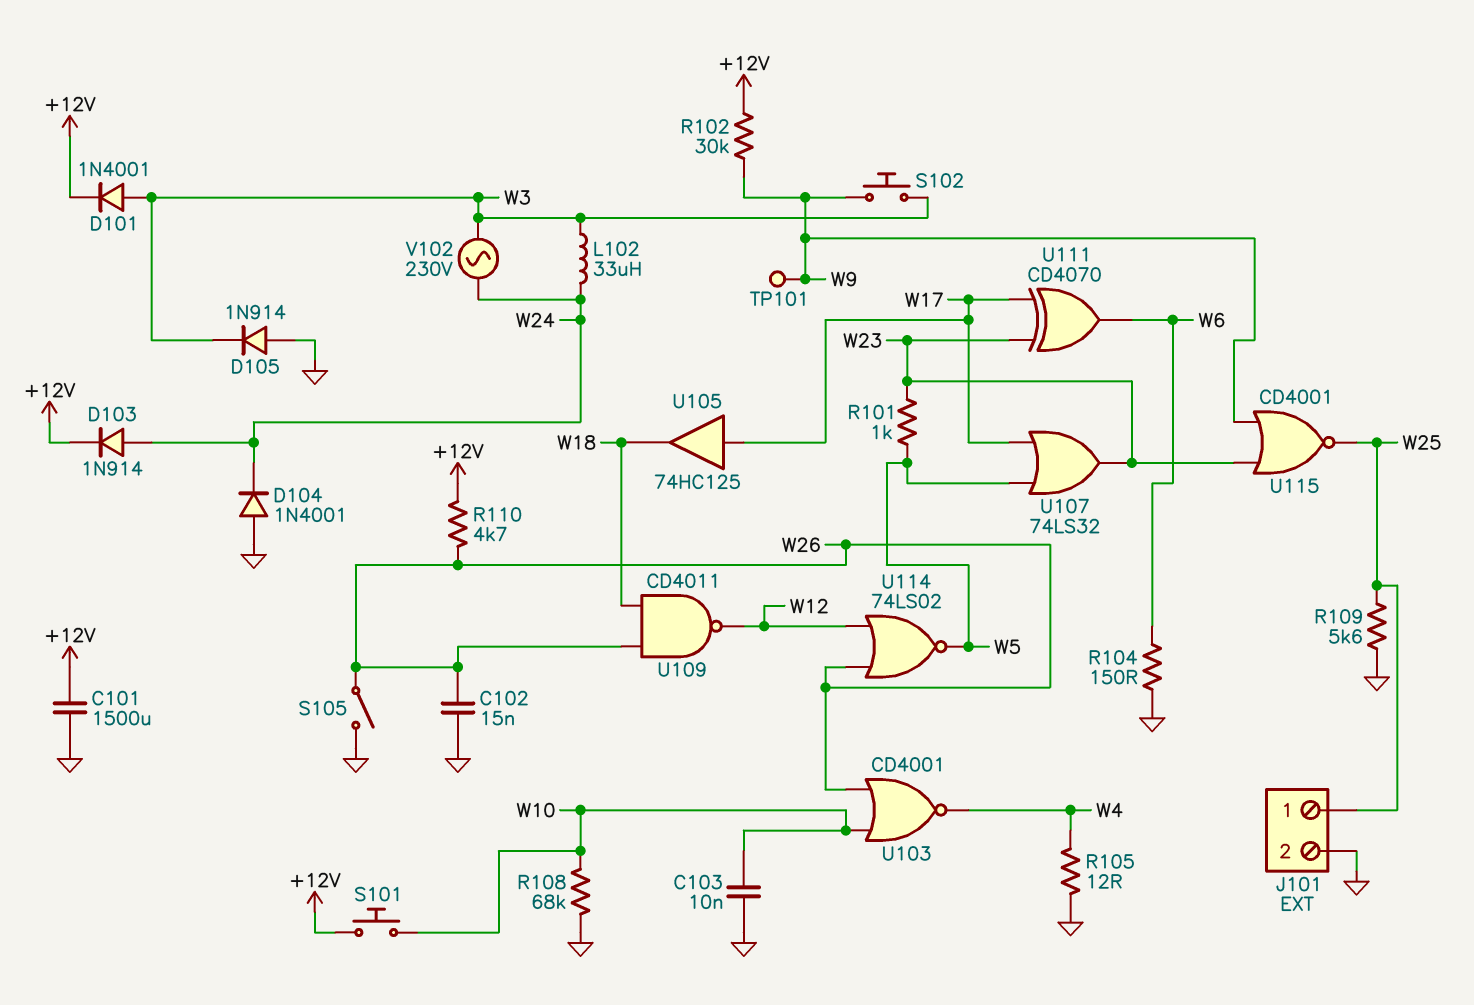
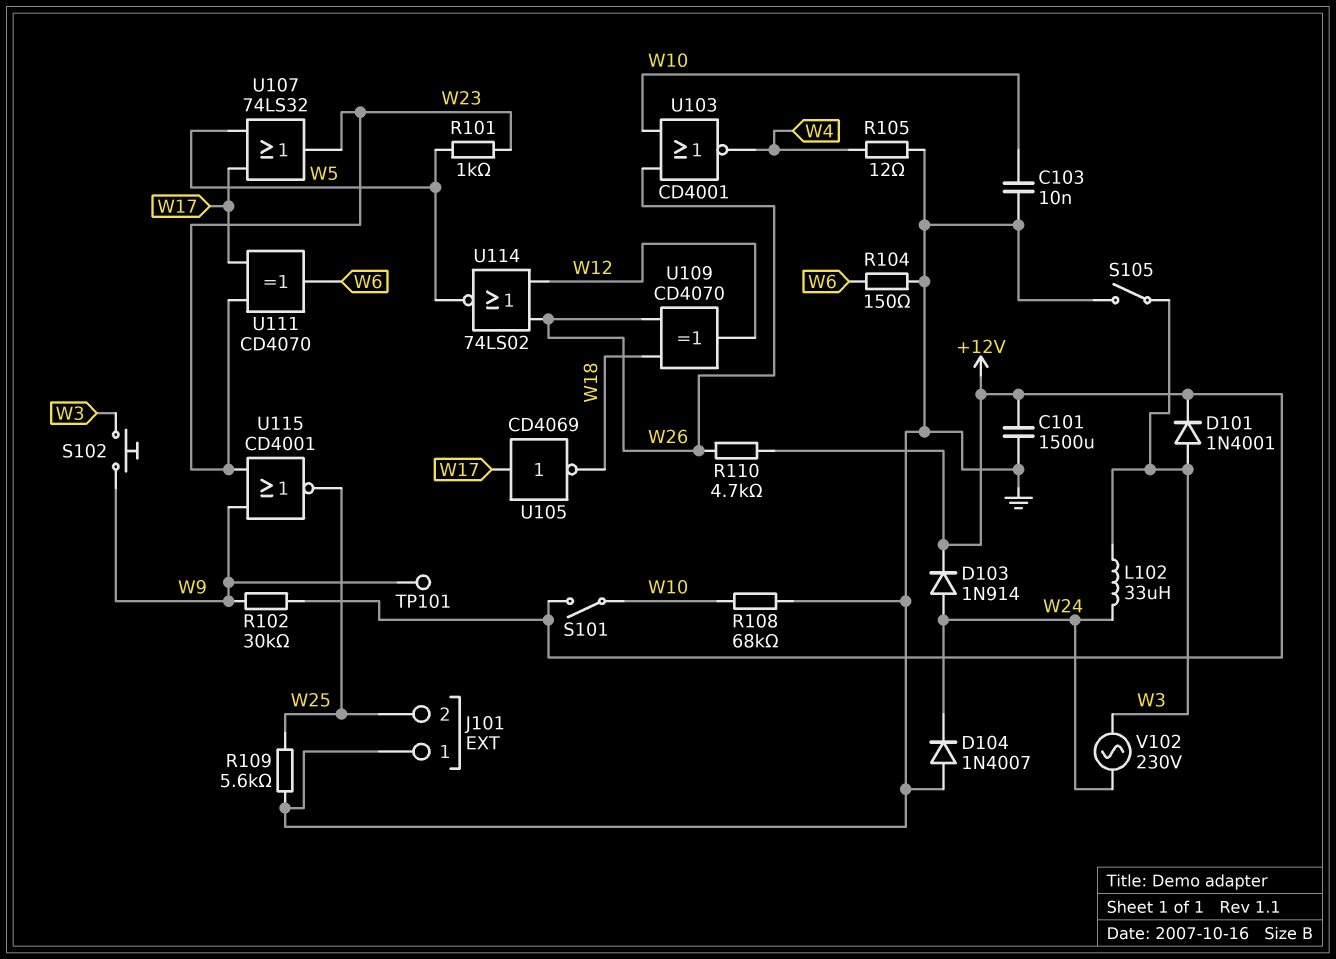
C102: 15nF (GND, W26) -> none
D104: diode 1N4001 (A GND, K W24) -> diode 1N4007 (A GND, K W24)
D105: diode 1N914 (A GND, K W3) -> none
J101 pin 1: W25 -> GND
J101 pin 2: GND -> W25
S101: button (+12V, W10) -> switch (+12V, W10)
S105: switch (GND, W26) -> switch (GND, W3)
U105: buffer 74HC125 (in W17, out W18) -> NOT CD4069 (in W17, out W18)
U109: NAND CD4011 (in W18, in W26, out W12) -> XOR CD4070 (in W18, in W26, out W12)

